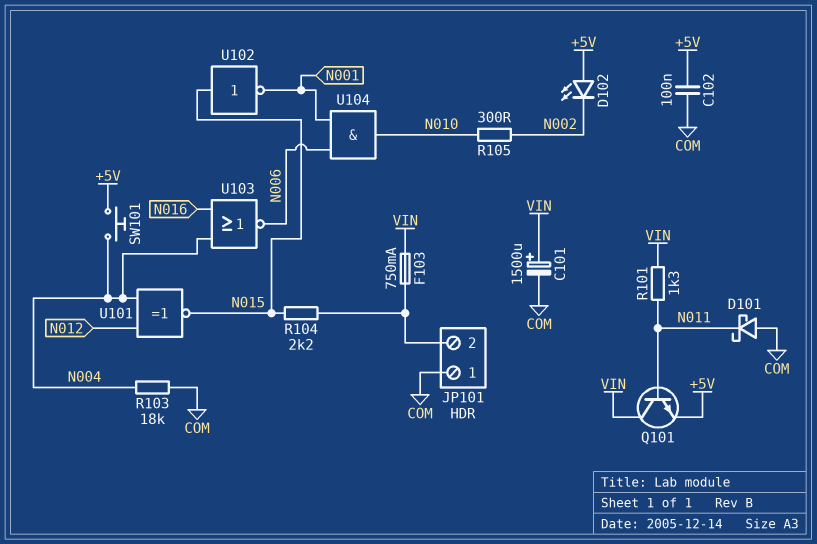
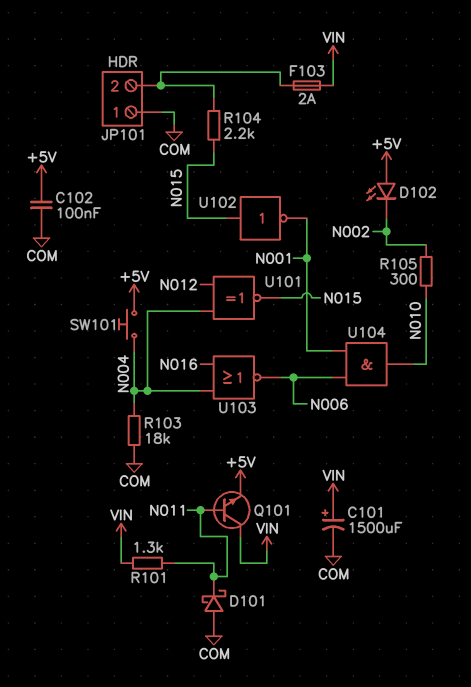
F103: 750mA (JP101/2, VIN) -> 2A (JP101/2, VIN)

